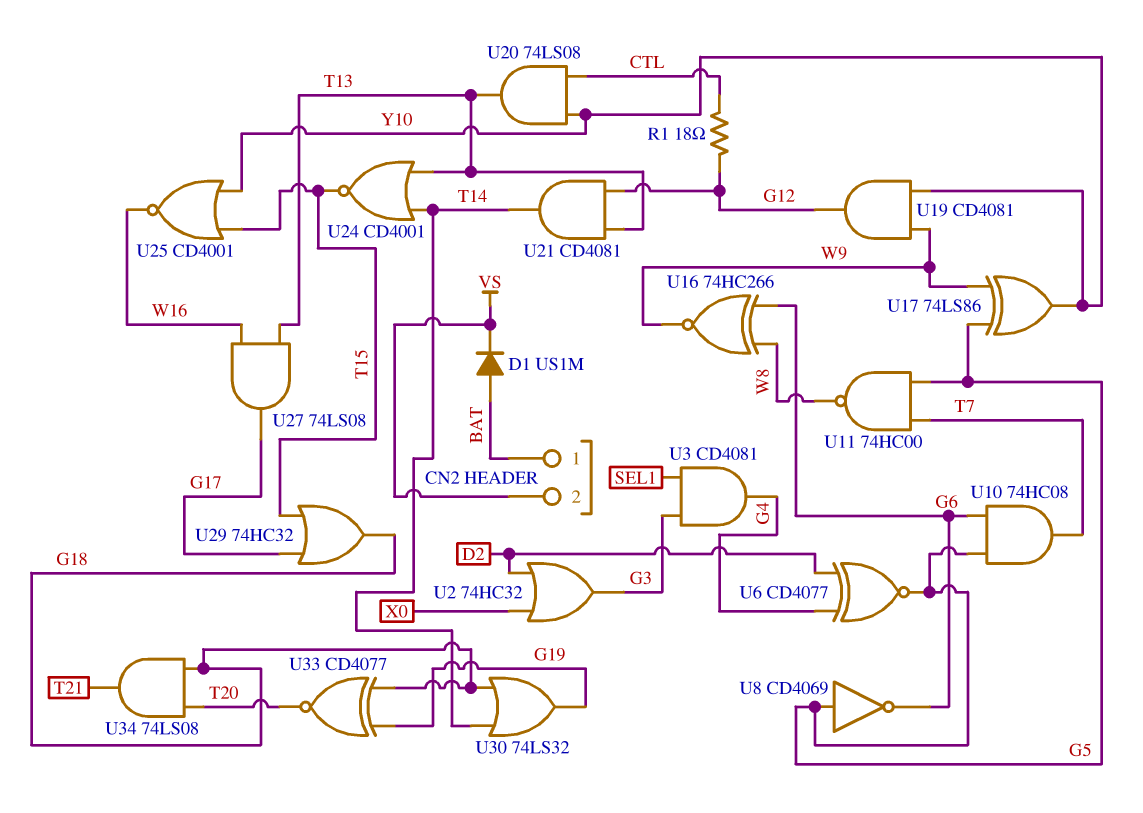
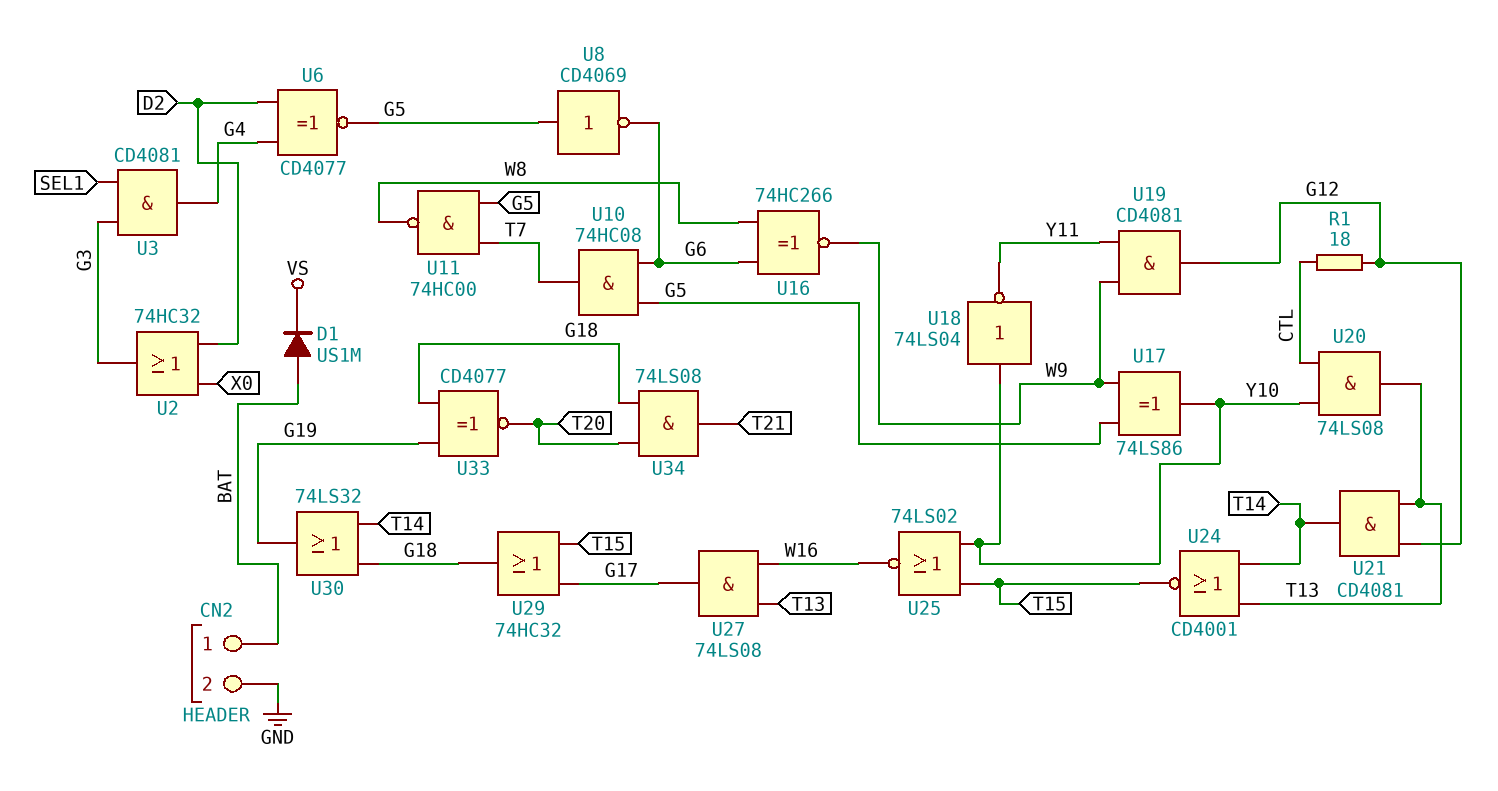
CN2 pin 2: VS -> GND
U18: none -> NOT 74LS04 (in Y10, out Y11)
U19: AND CD4081 (in W9, in Y10, out G12) -> AND CD4081 (in W9, in Y11, out G12)
U25: NOR CD4001 (in T15, in Y10, out W16) -> NOR 74LS02 (in T15, in Y10, out W16)

